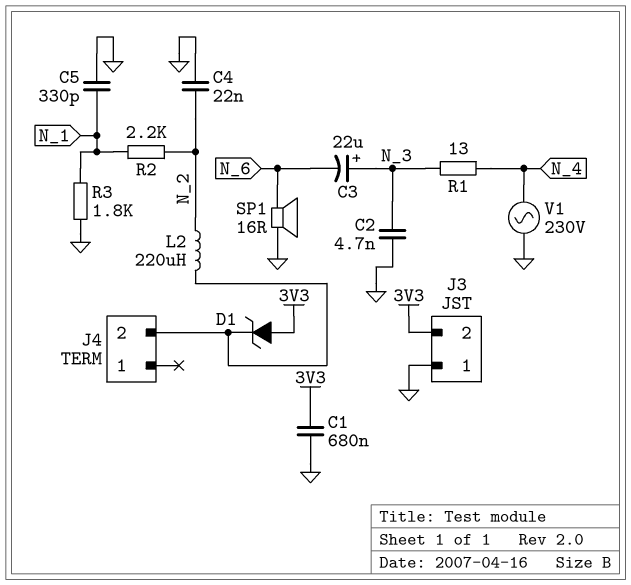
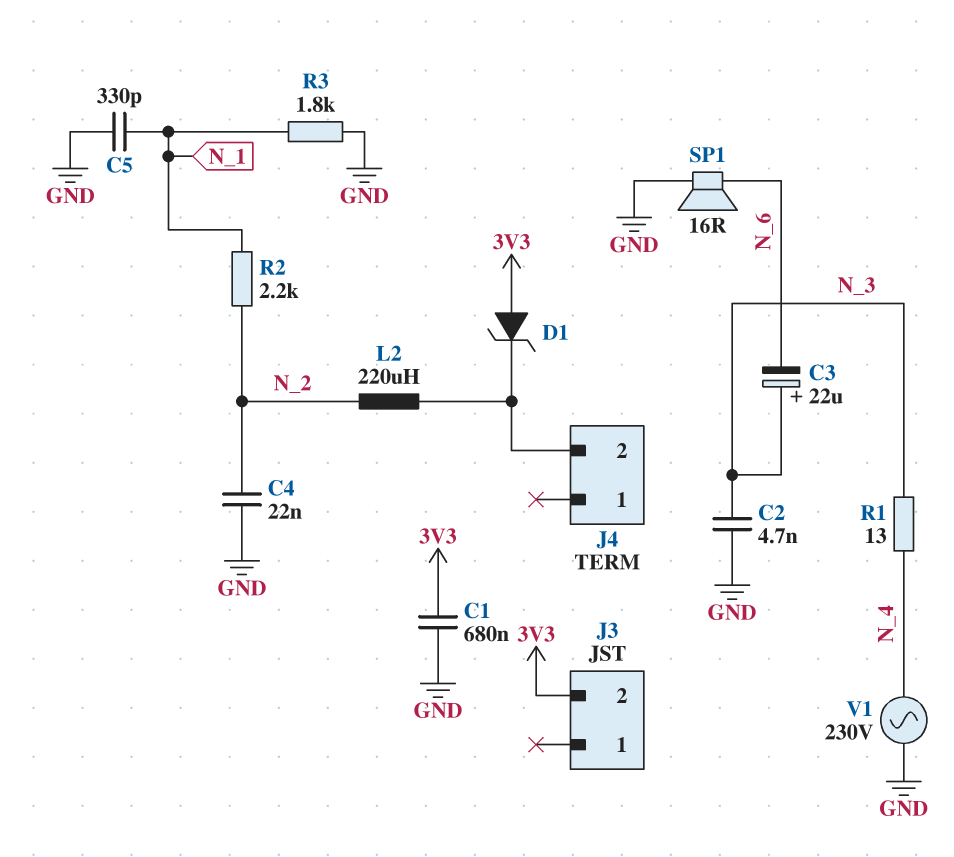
J3 pin 1: GND -> none

